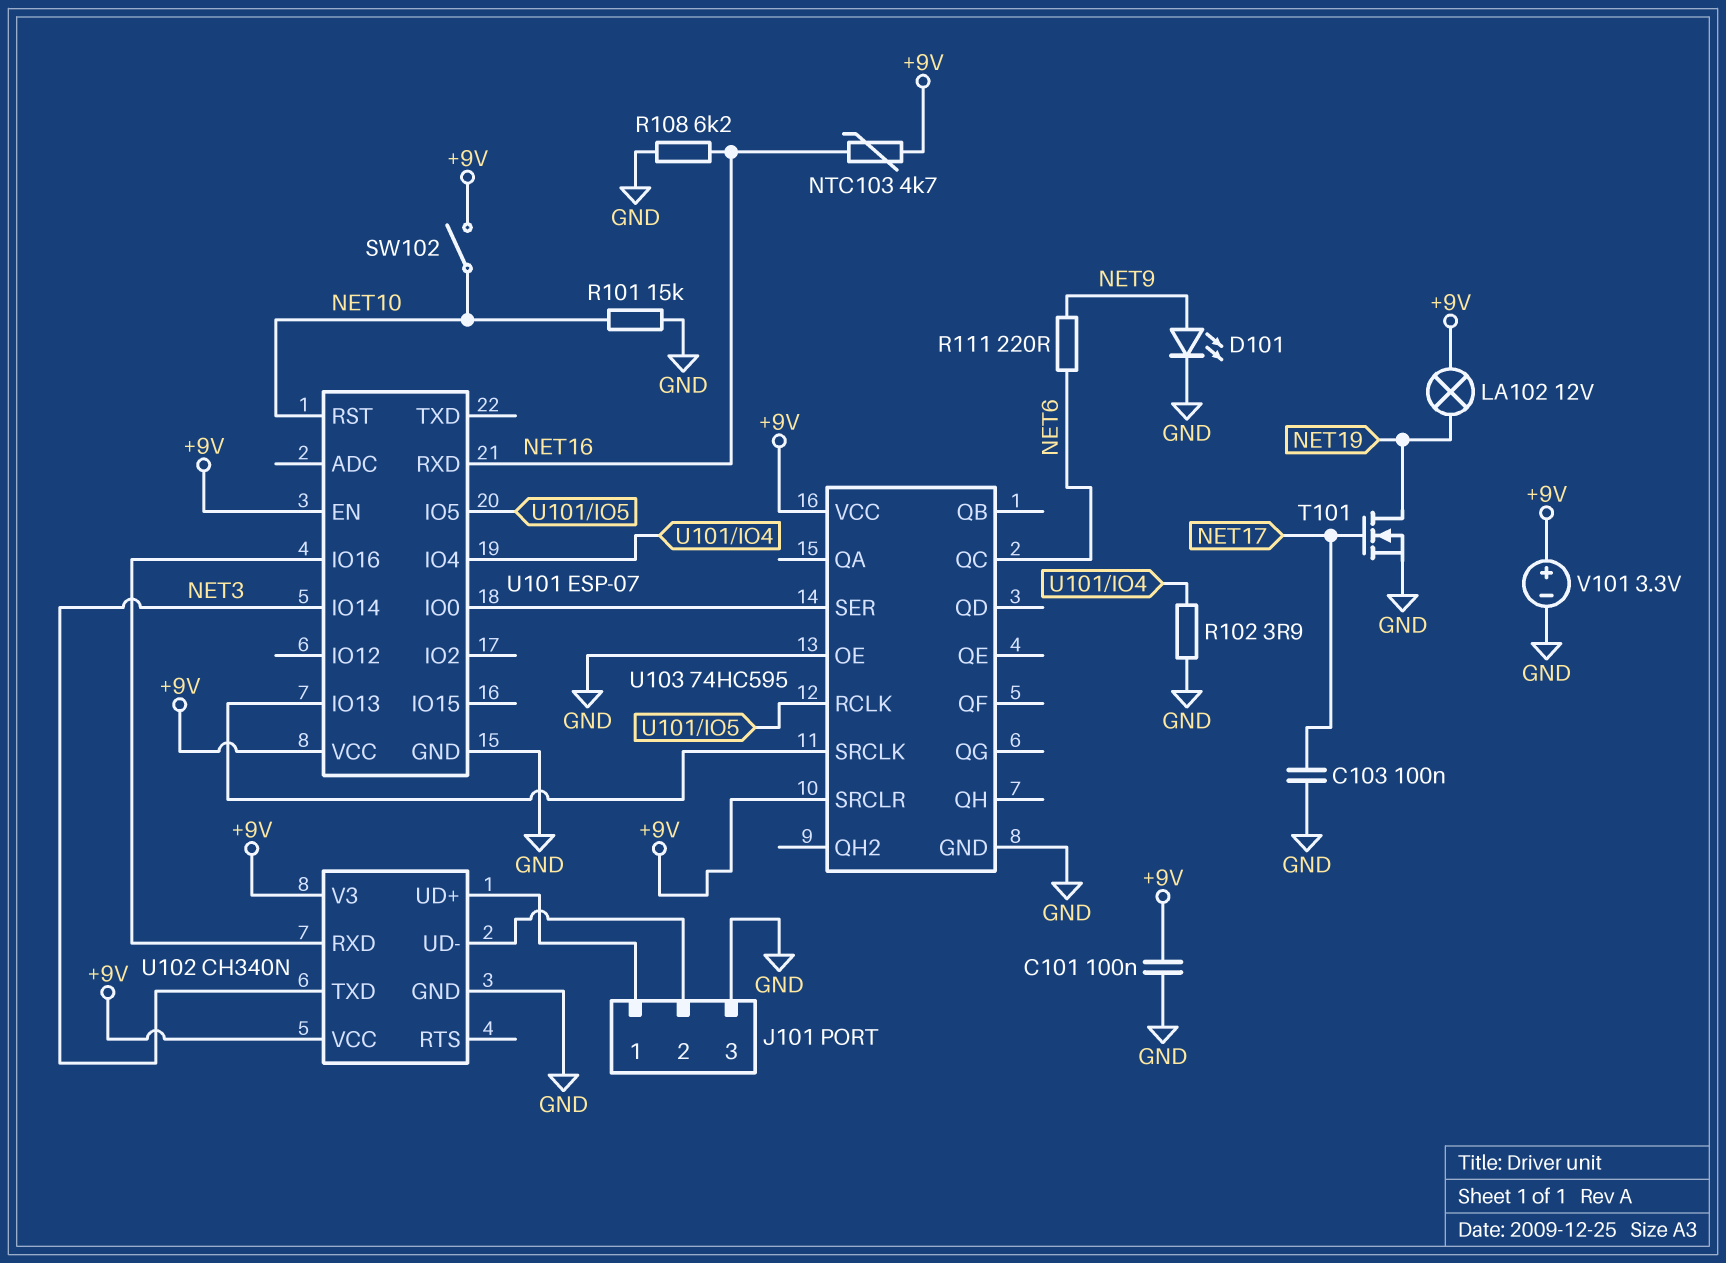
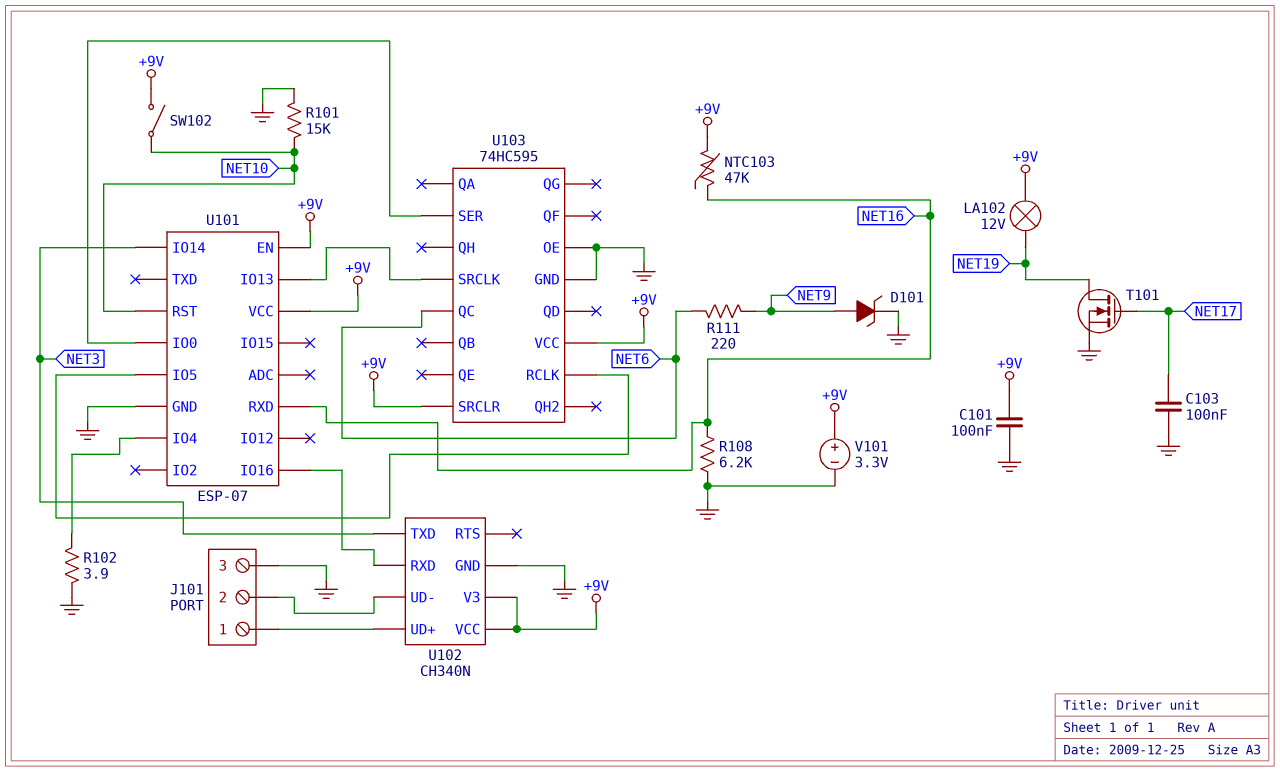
D101: LED (A NET9, K GND) -> zener (A NET9, K GND)
NTC103: 4.7k (+9V, NET16) -> 47k (+9V, NET16)

